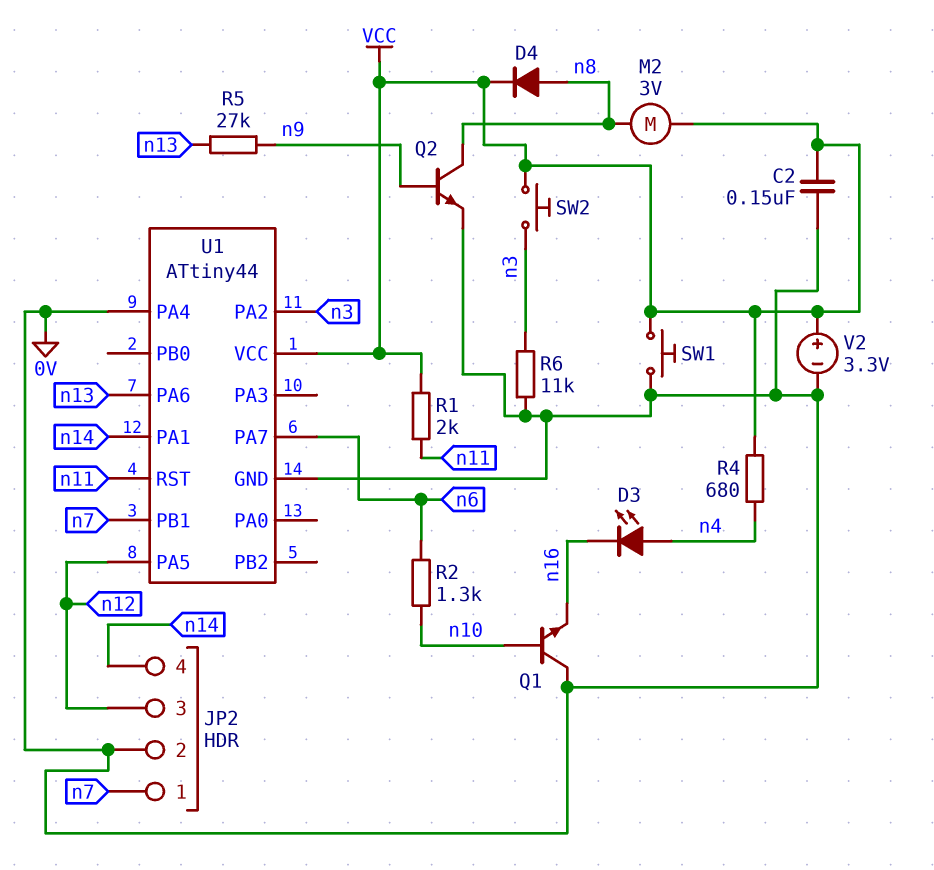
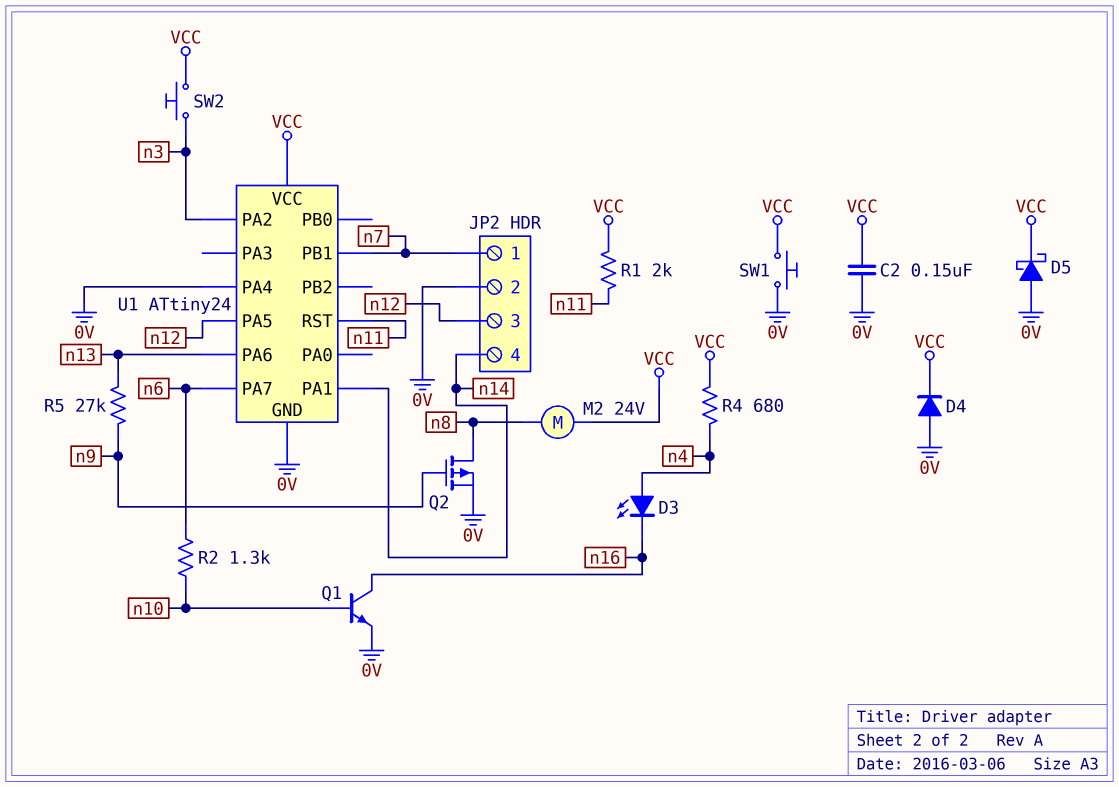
D4: diode (A n8, K VCC) -> diode (A 0V, K VCC)
D5: none -> schottky (A 0V, K VCC)
M2: motor 3V (VCC, n8) -> motor 24V (VCC, n8)
Q1: NPN (B n10, C 0V, E n16) -> NPN (B n10, C n16, E 0V)
Q2: NPN (B n9, C n8, E 0V) -> PMOS (G n9, D n8, S 0V)
R6: 11k (0V, n3) -> none
U1: ATtiny44 -> ATtiny24
V2: 3.3V (plus VCC, minus 0V) -> none

